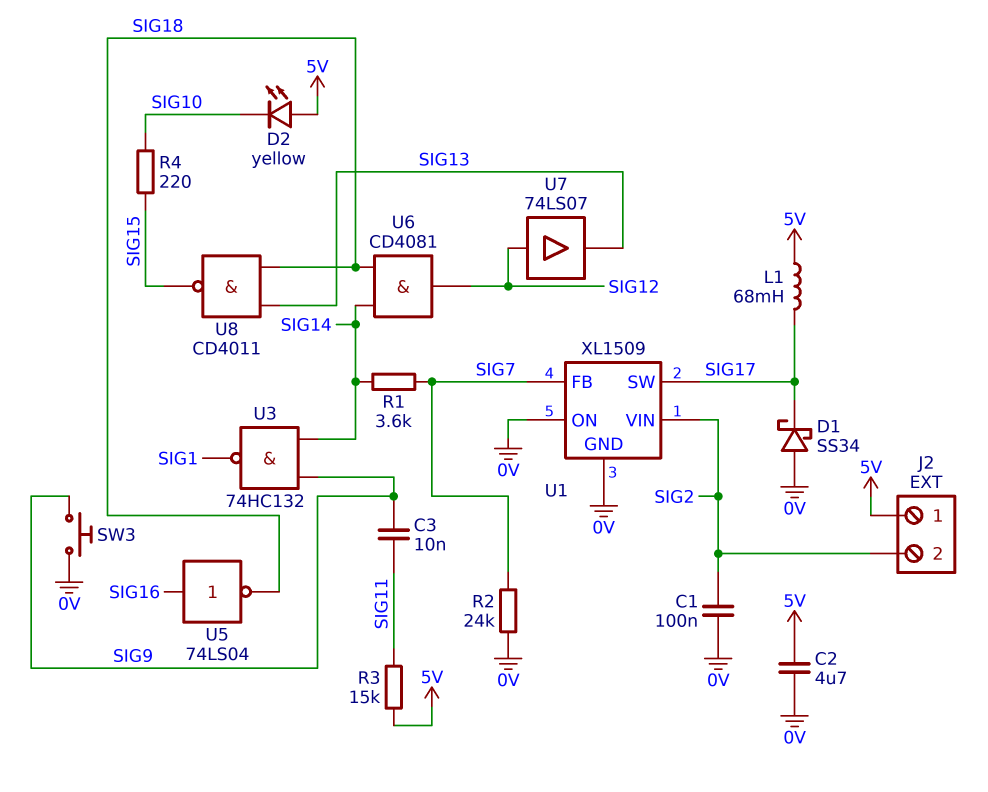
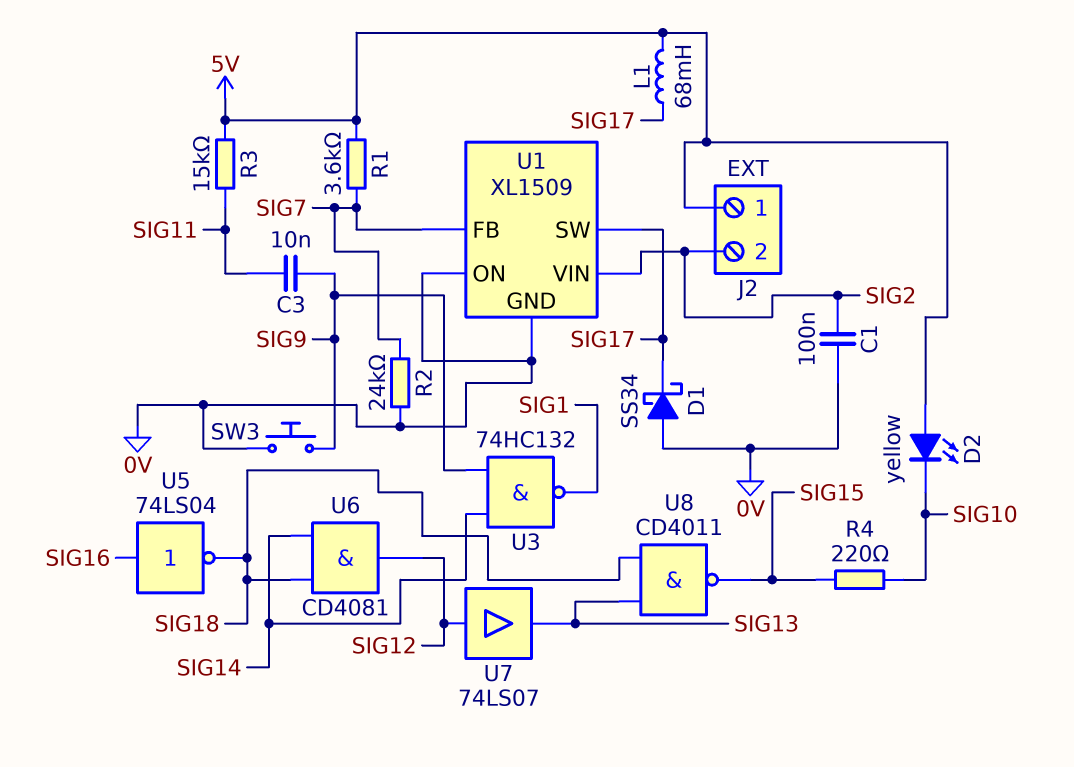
C2: 4.7uF (0V, 5V) -> none
R1: 3.6k (SIG7, SIG14) -> 3.6k (5V, SIG7)

